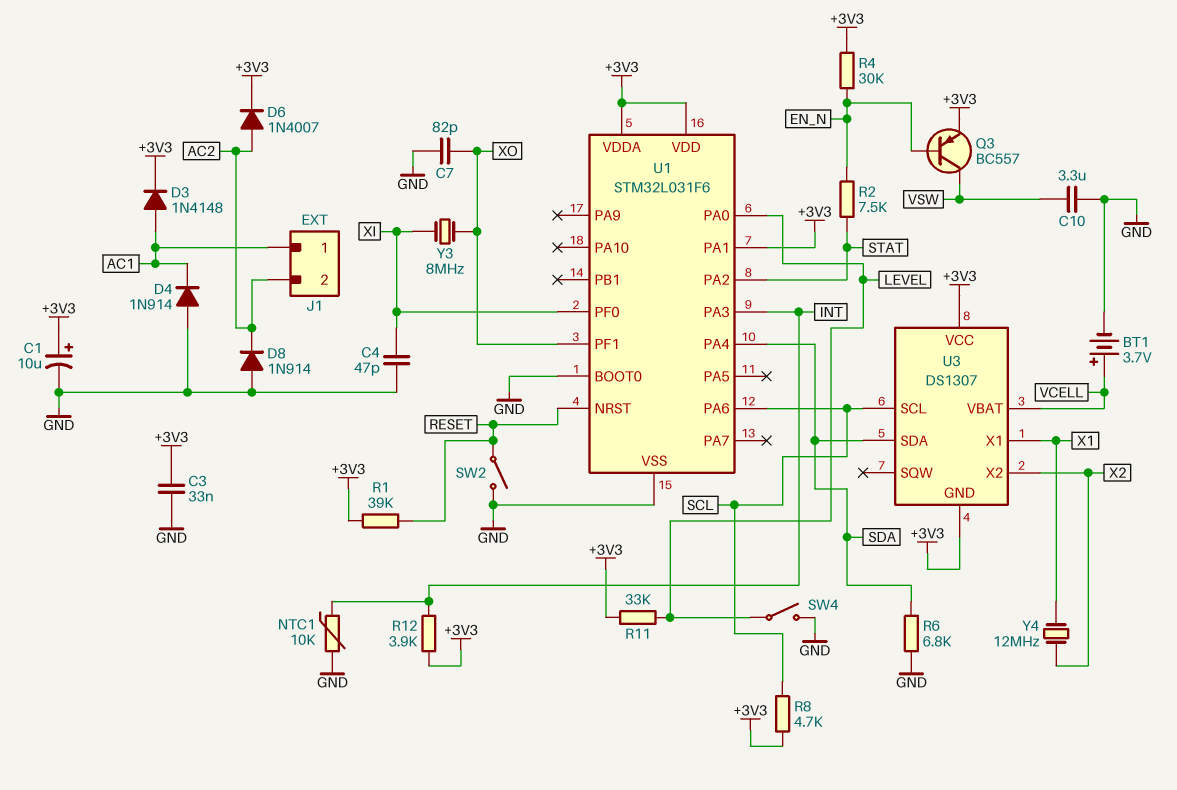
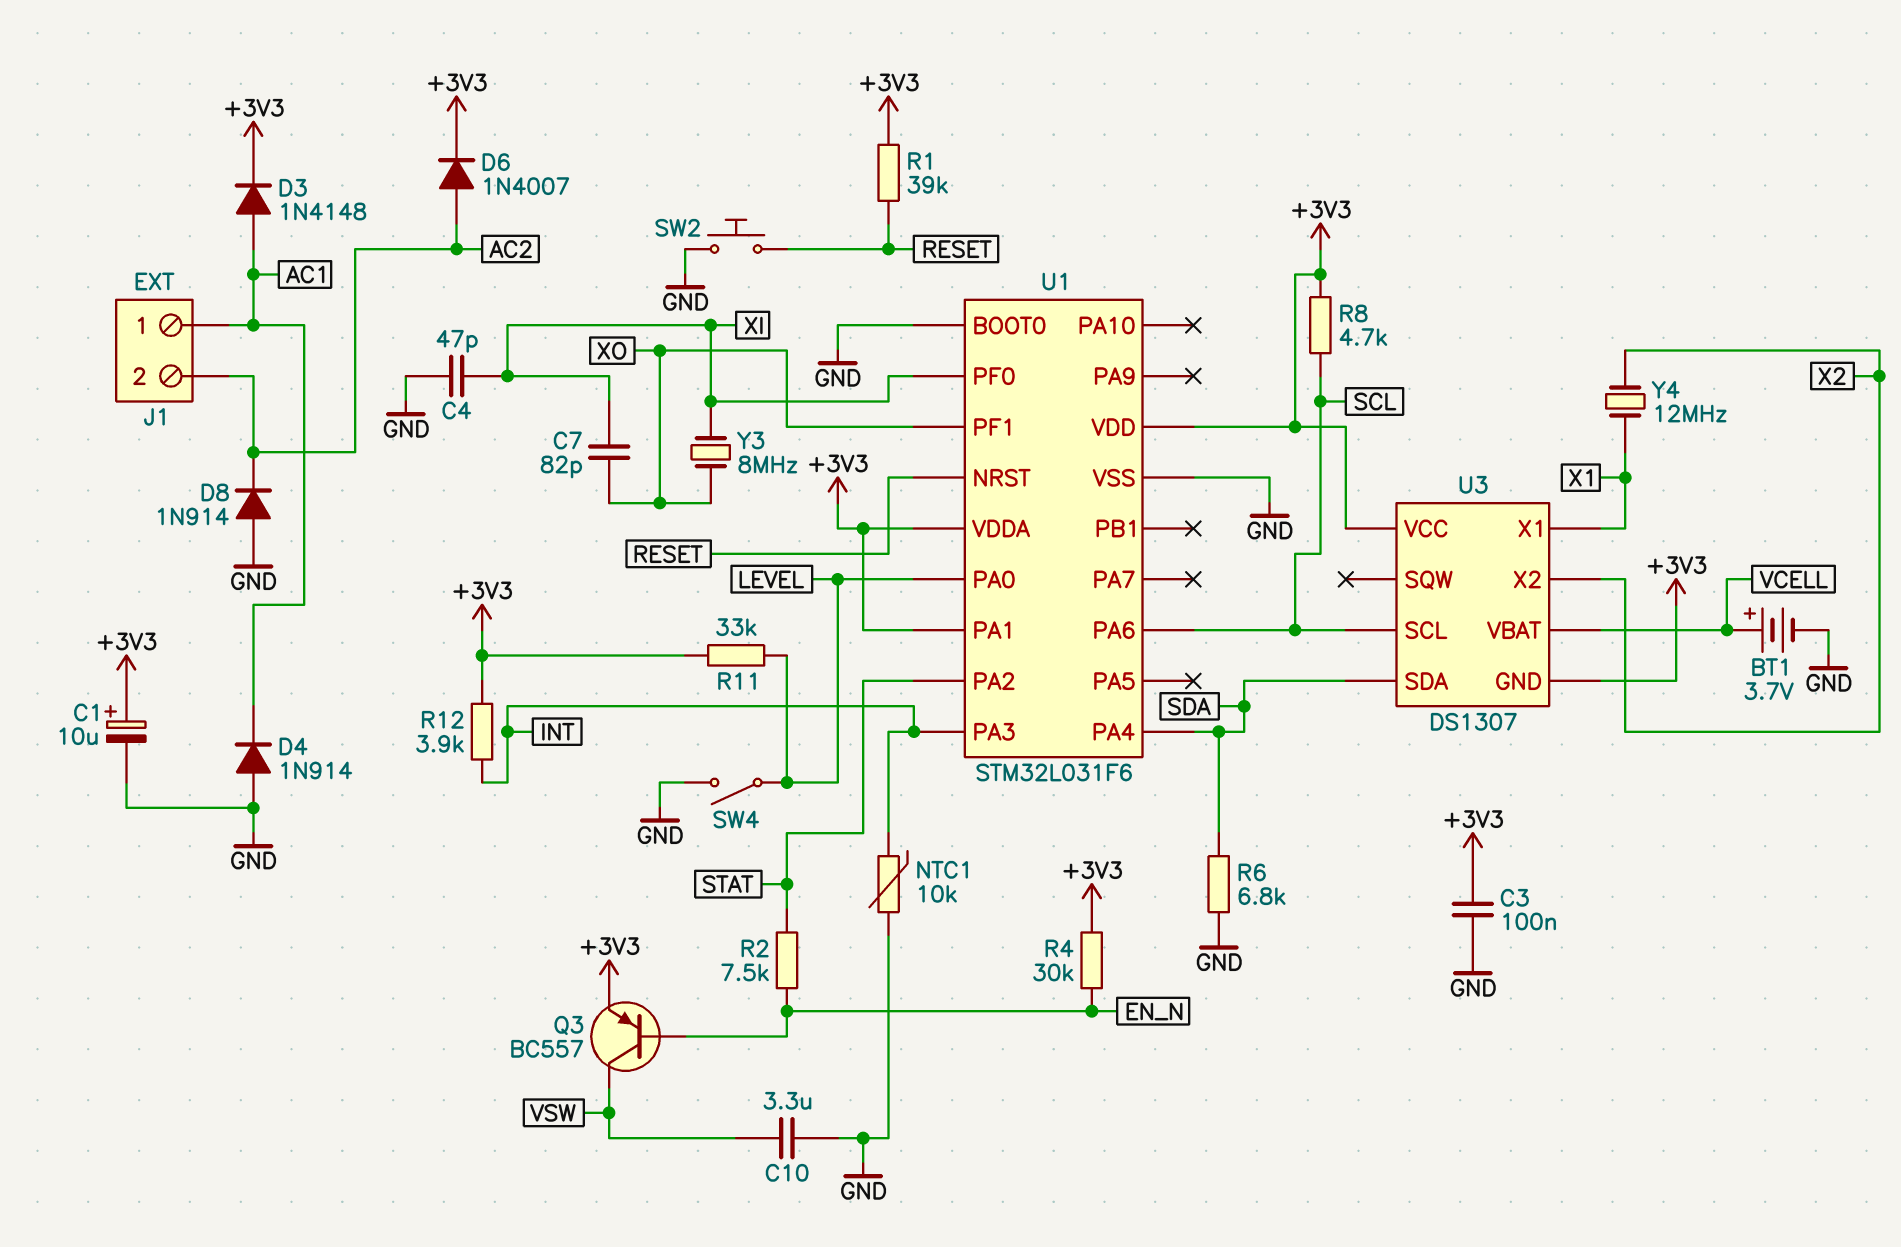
C3: 33nF (+3V3, GND) -> 100nF (+3V3, GND)
C7: 82pF (GND, XO) -> 82pF (XI, XO)
SW2: switch (GND, RESET) -> button (GND, RESET)

